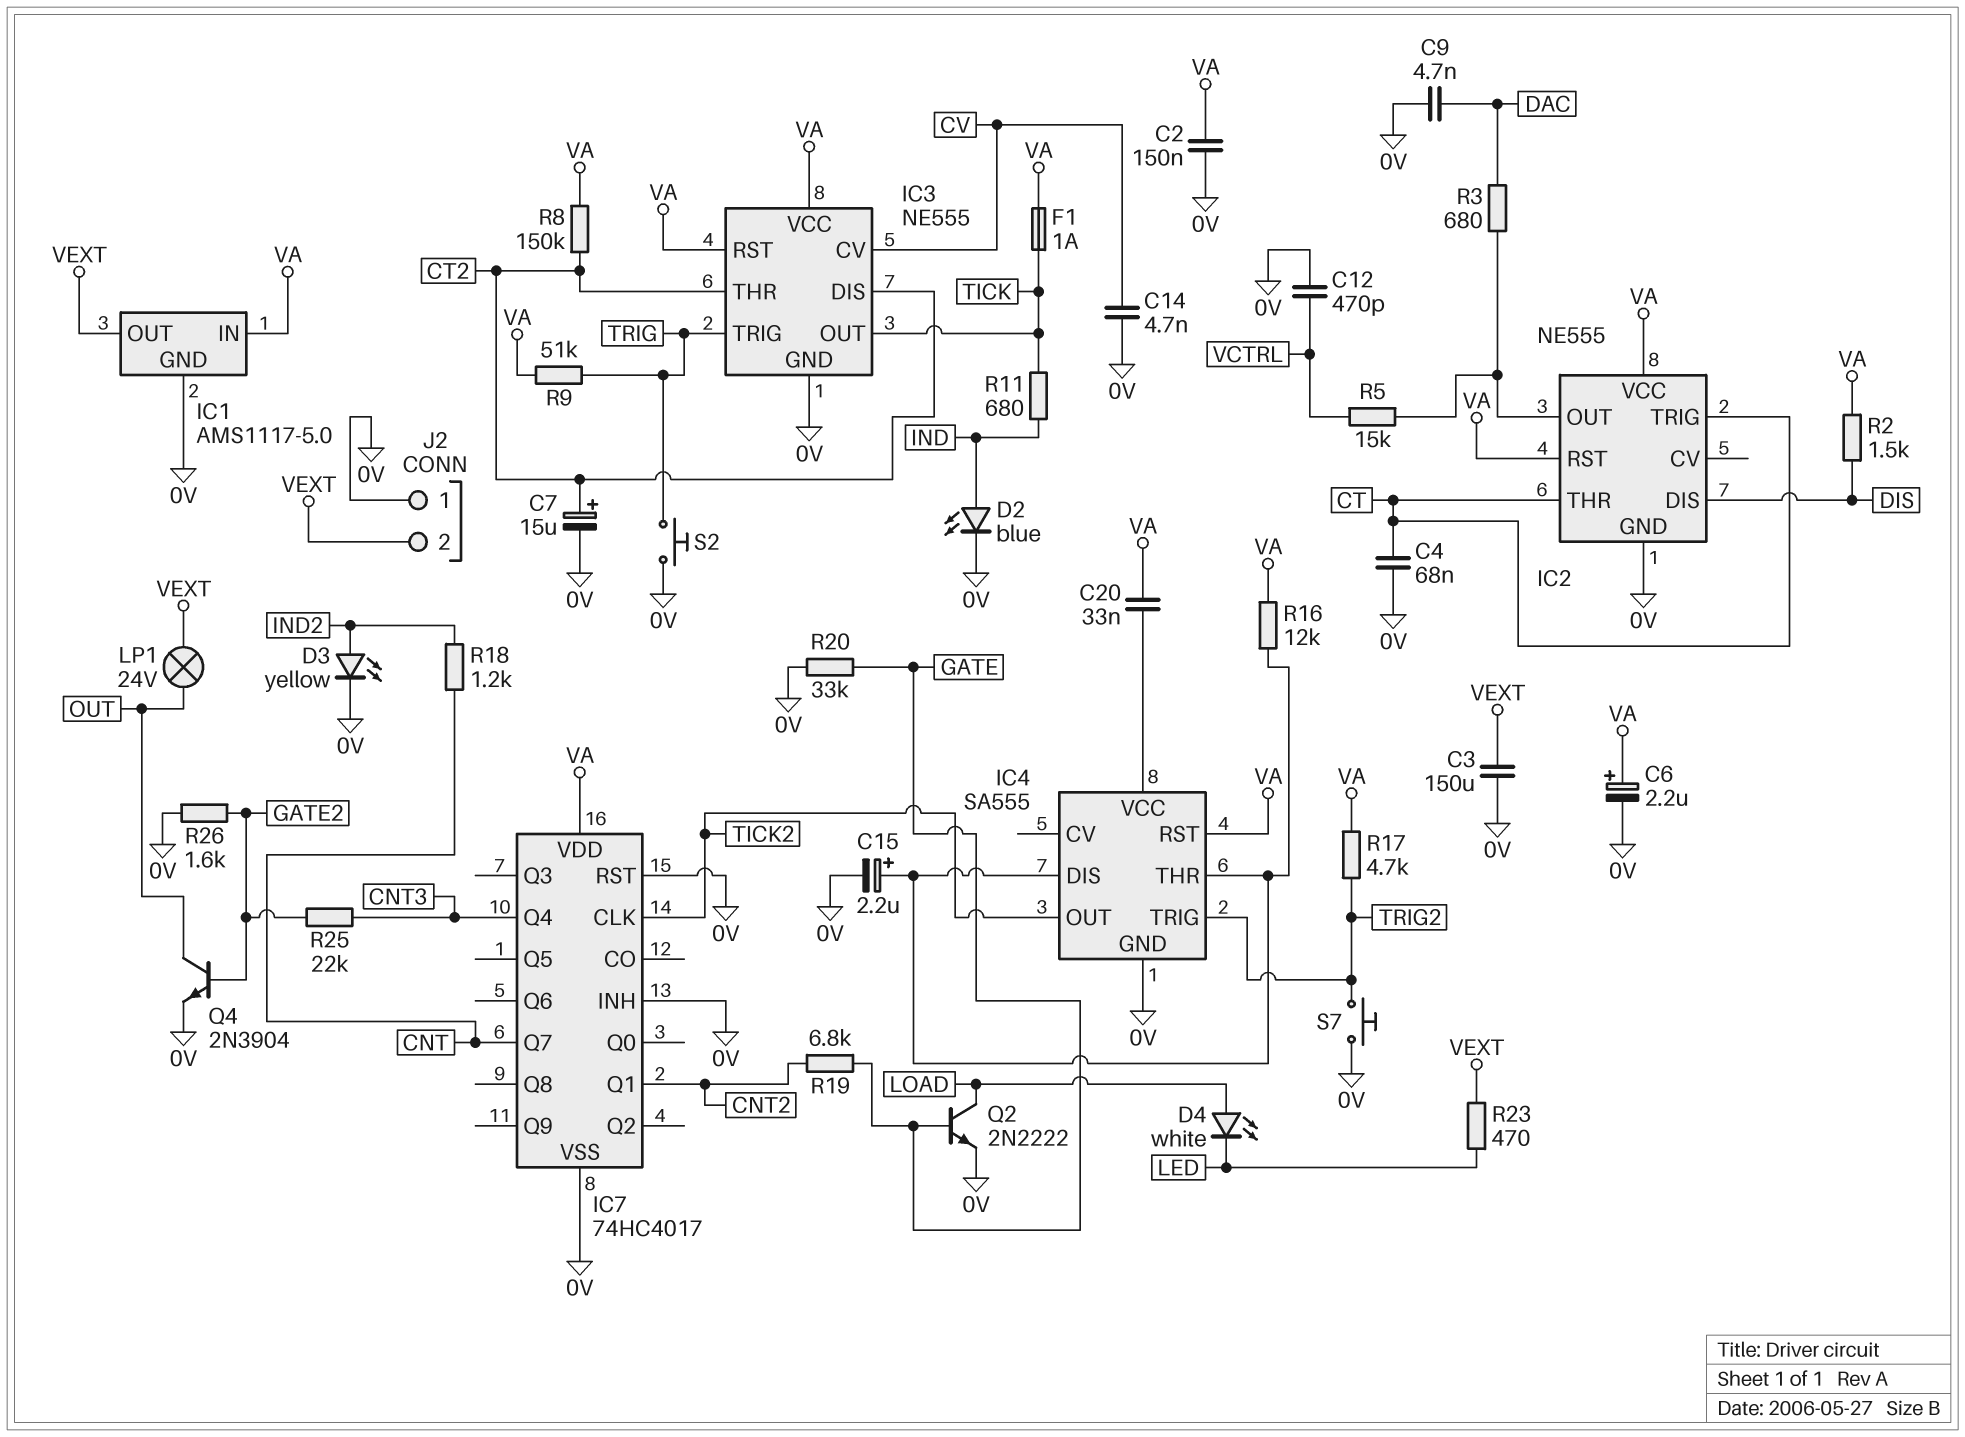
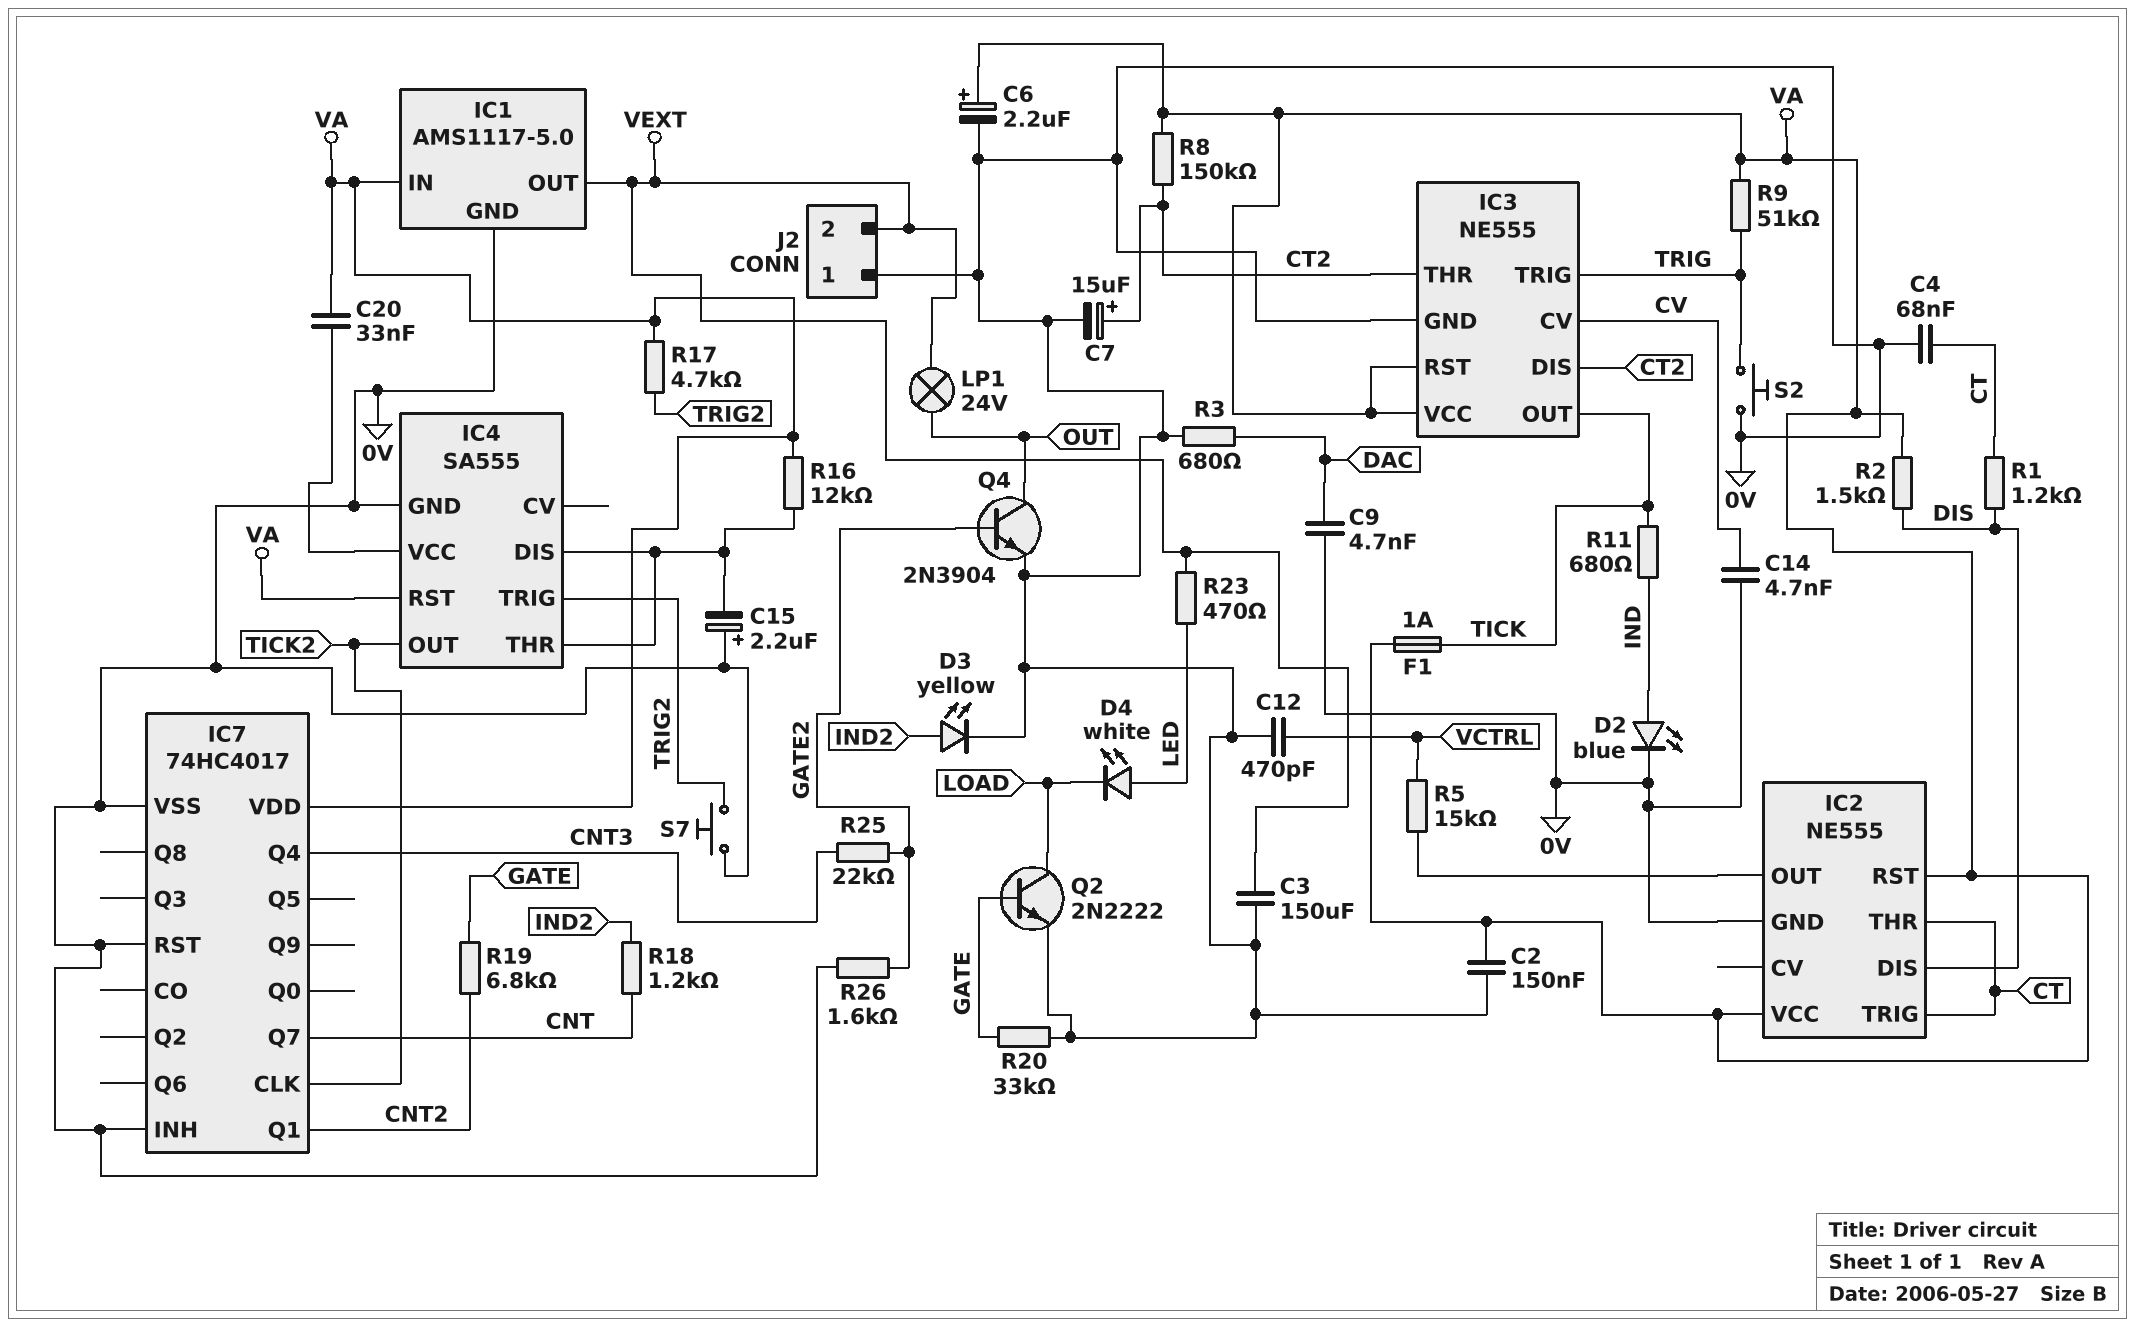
C15: 2.2uF (plus IC4/DIS, minus 0V) -> 2.2uF (plus 0V, minus IC4/DIS)
D4: LED white (A LOAD, K LED) -> LED white (A LED, K LOAD)
R1: none -> 1.2k (CT, DIS)
R3: 680 (DAC, IC2/OUT) -> 680 (0V, DAC)

